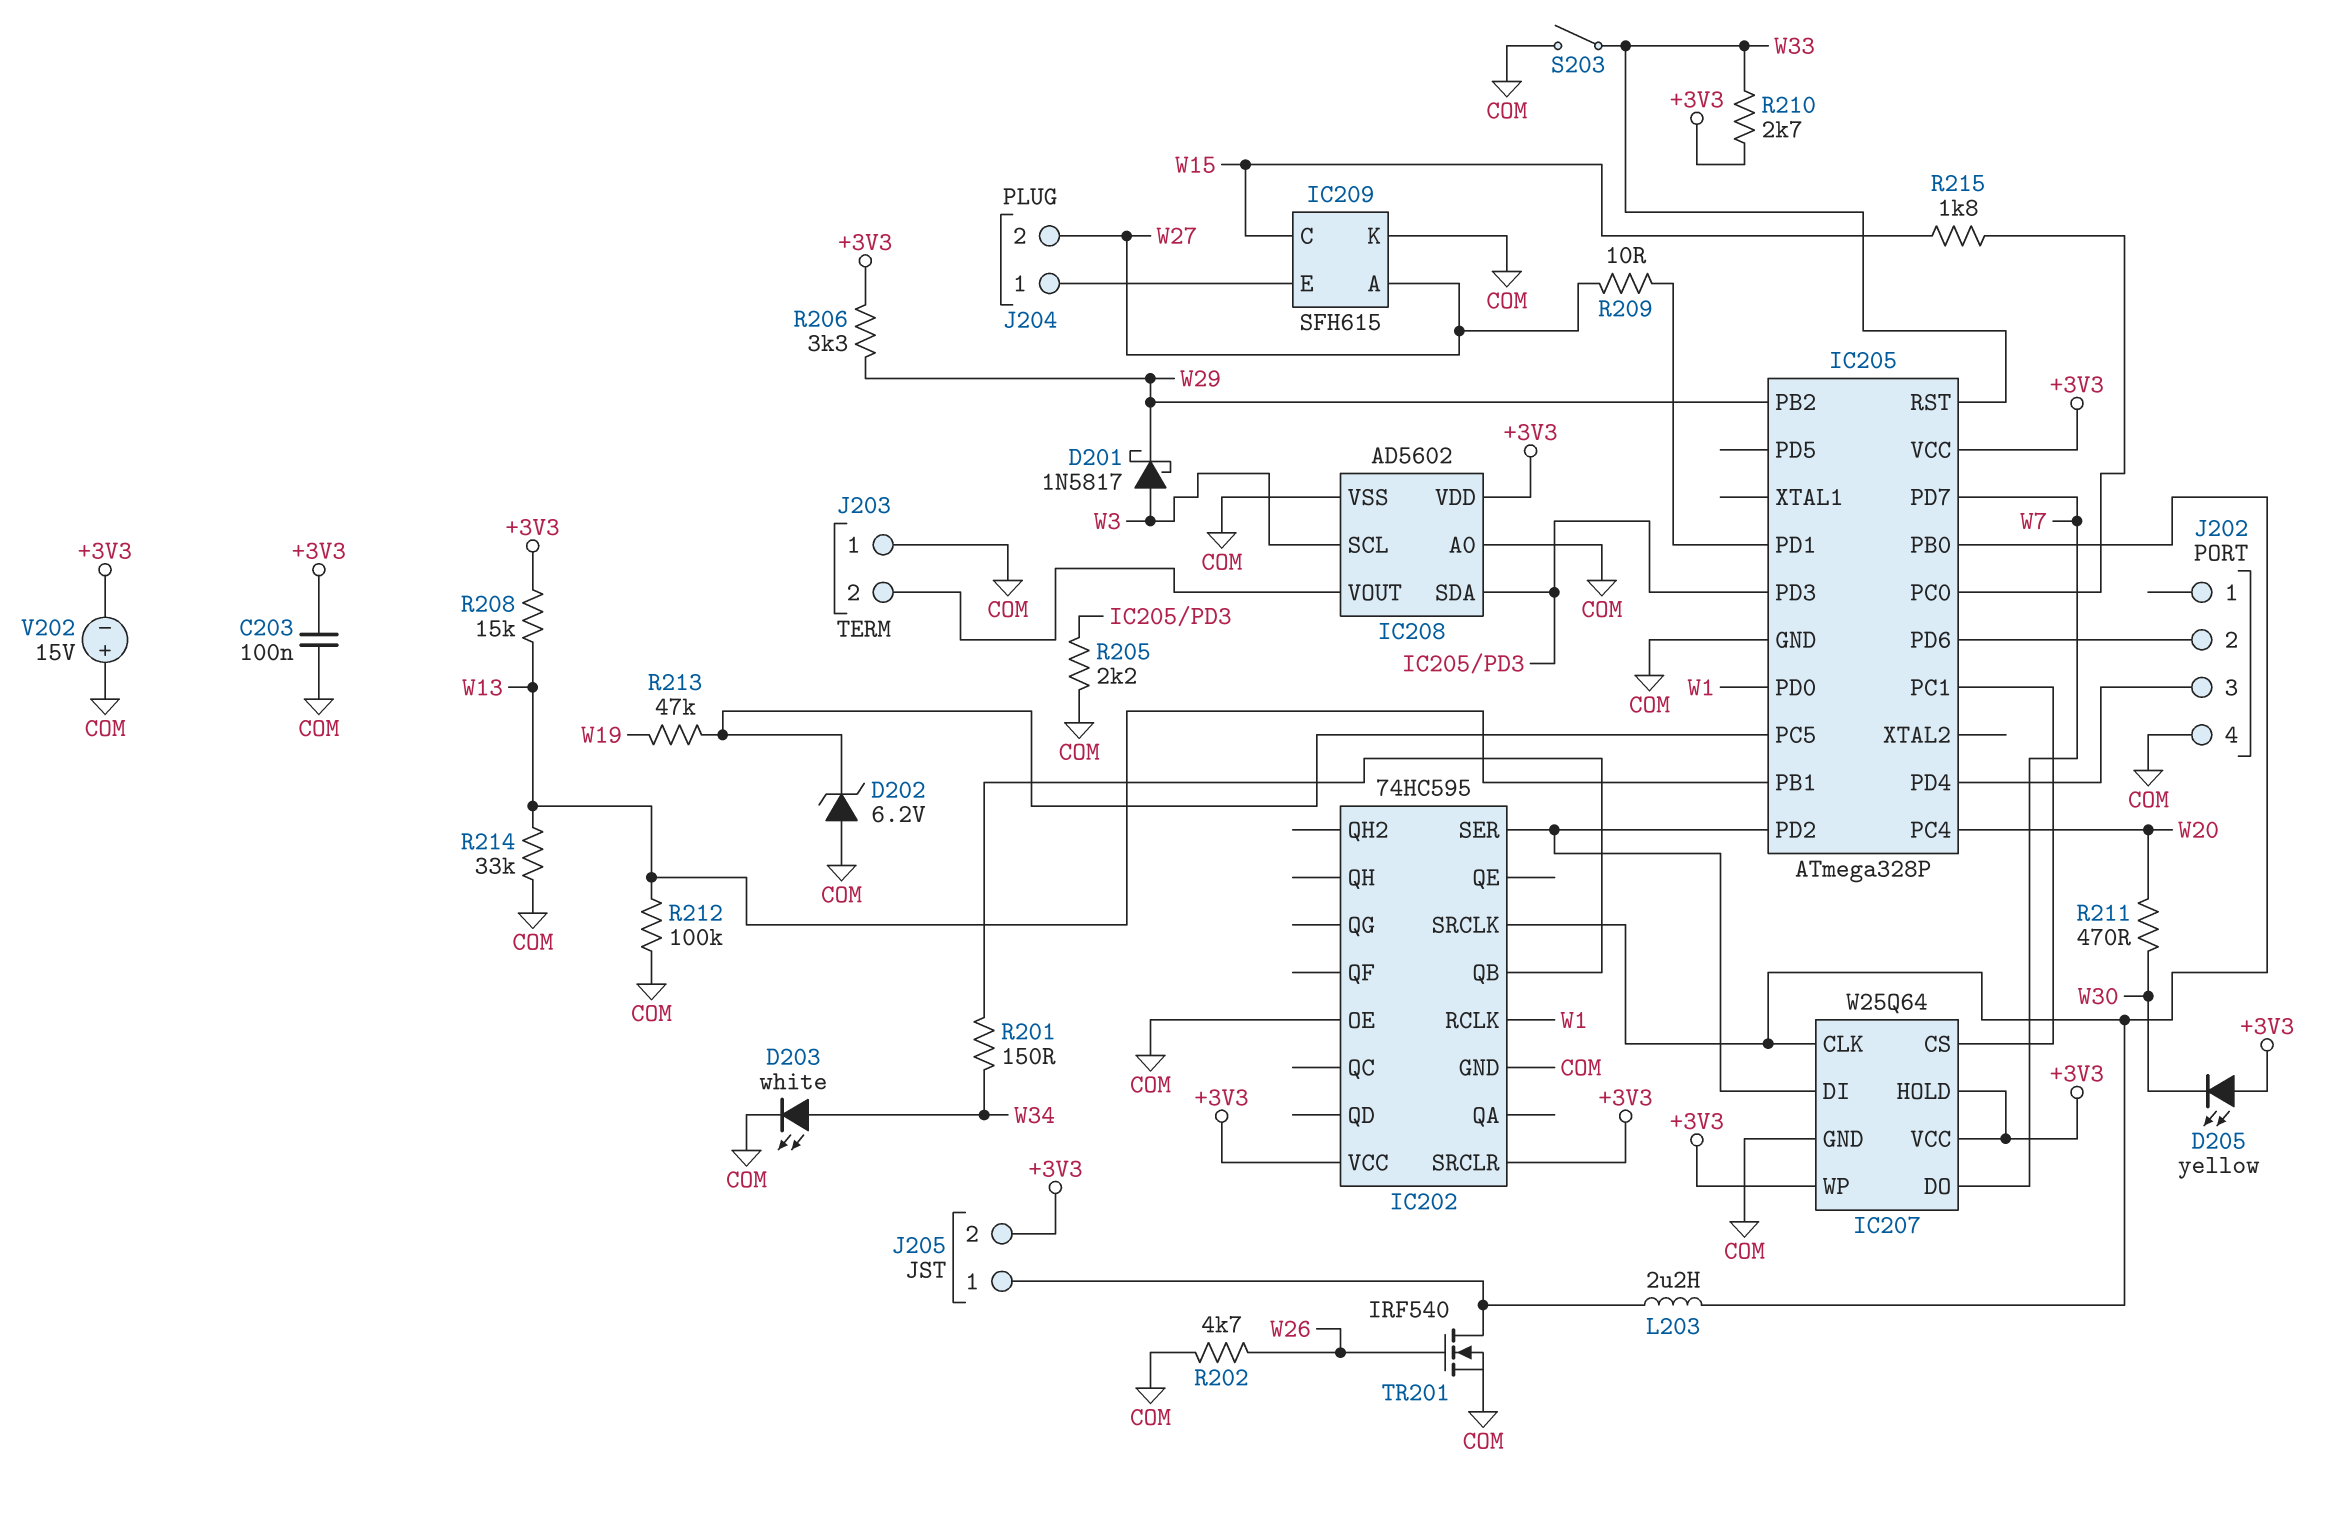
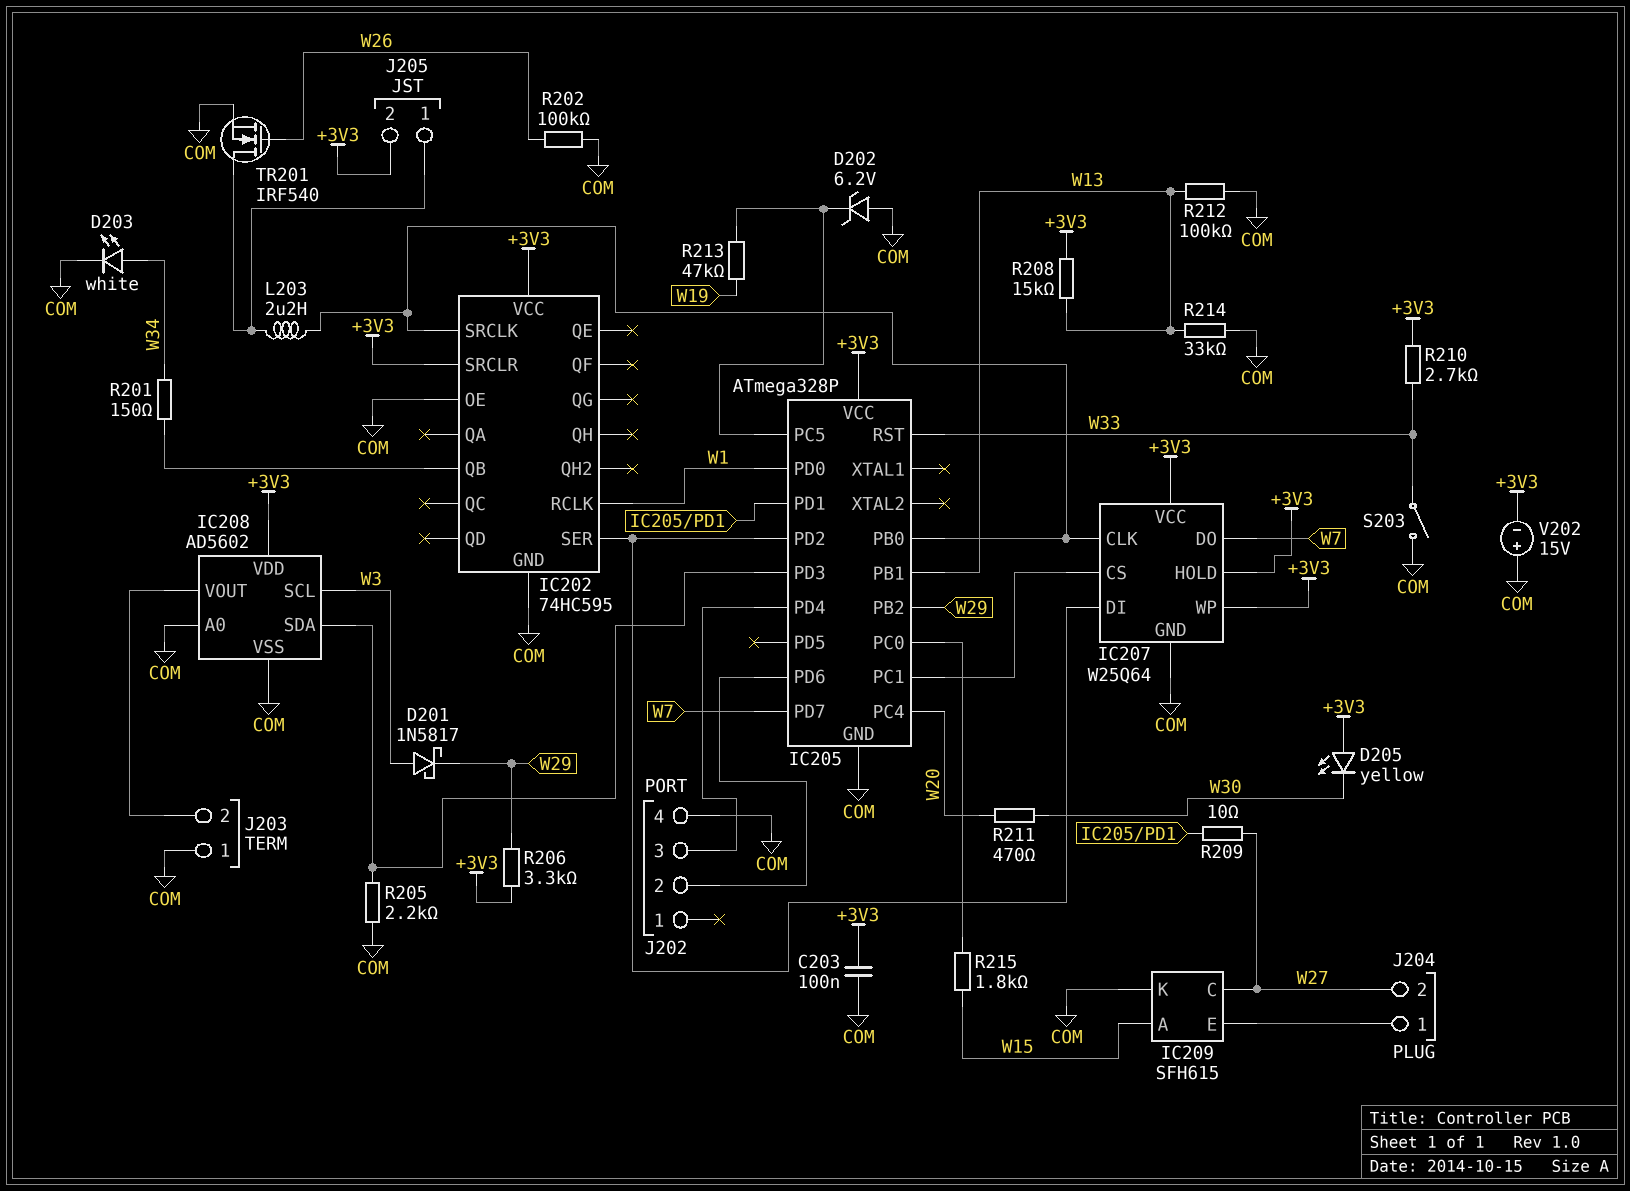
IC209 pin A: W27 -> W15
IC209 pin C: W15 -> W27
R202: 4.7k (COM, W26) -> 100k (COM, W26)

